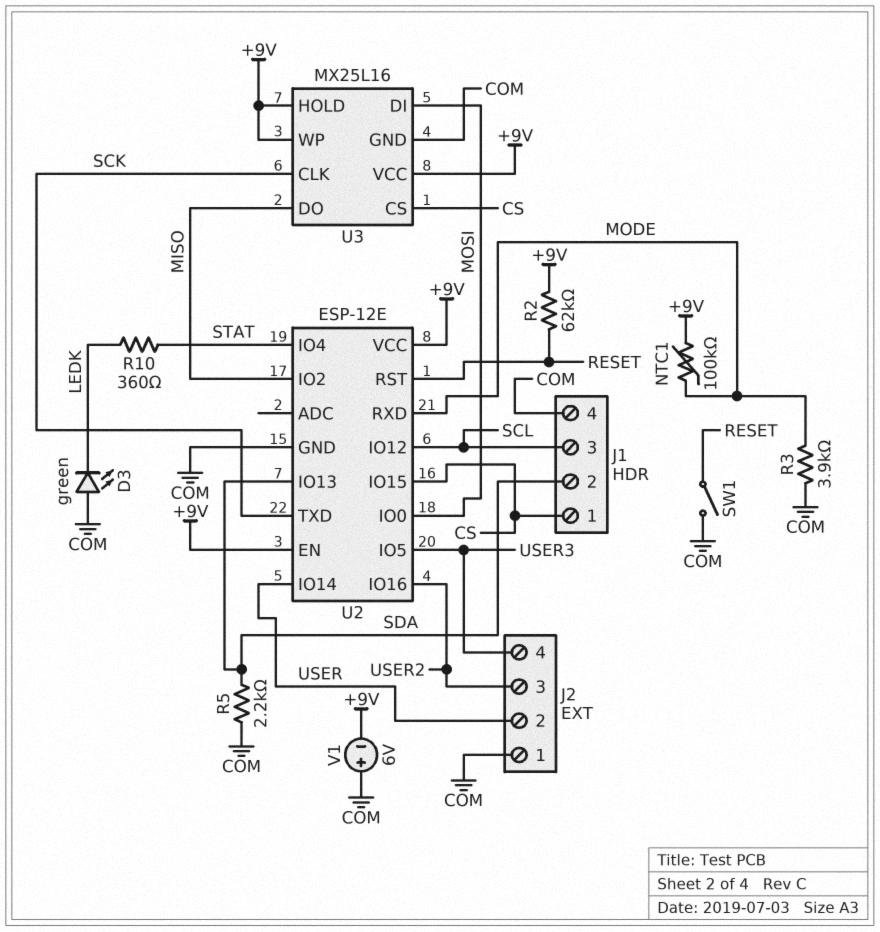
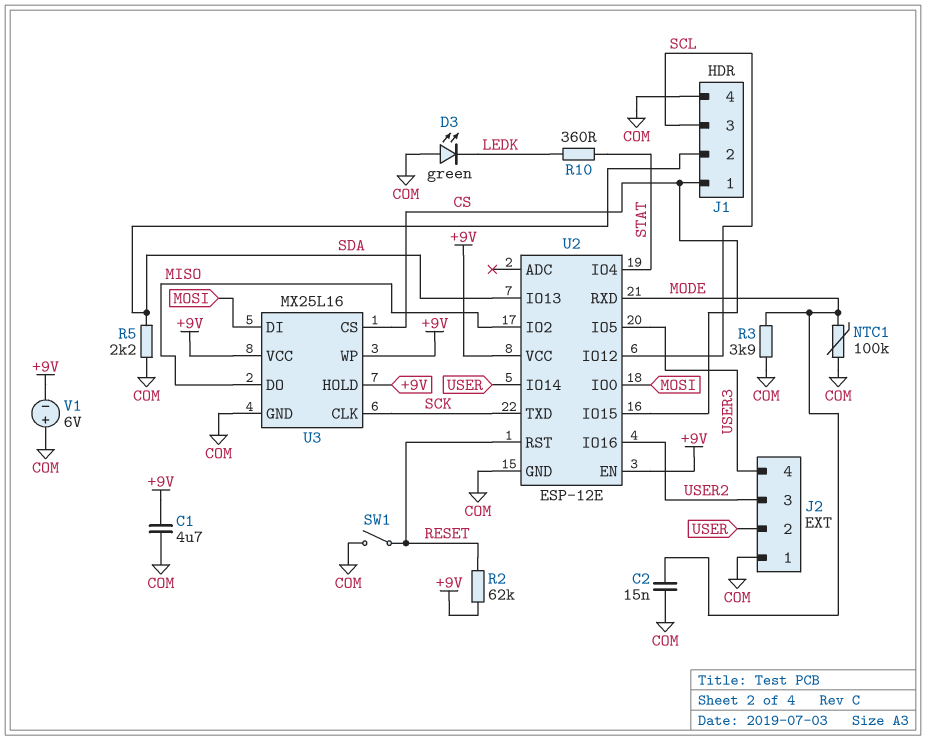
C1: none -> 4.7uF (+9V, COM)
C2: none -> 15nF (COM, MODE)
NTC1: 100k (+9V, MODE) -> 100k (COM, MODE)

